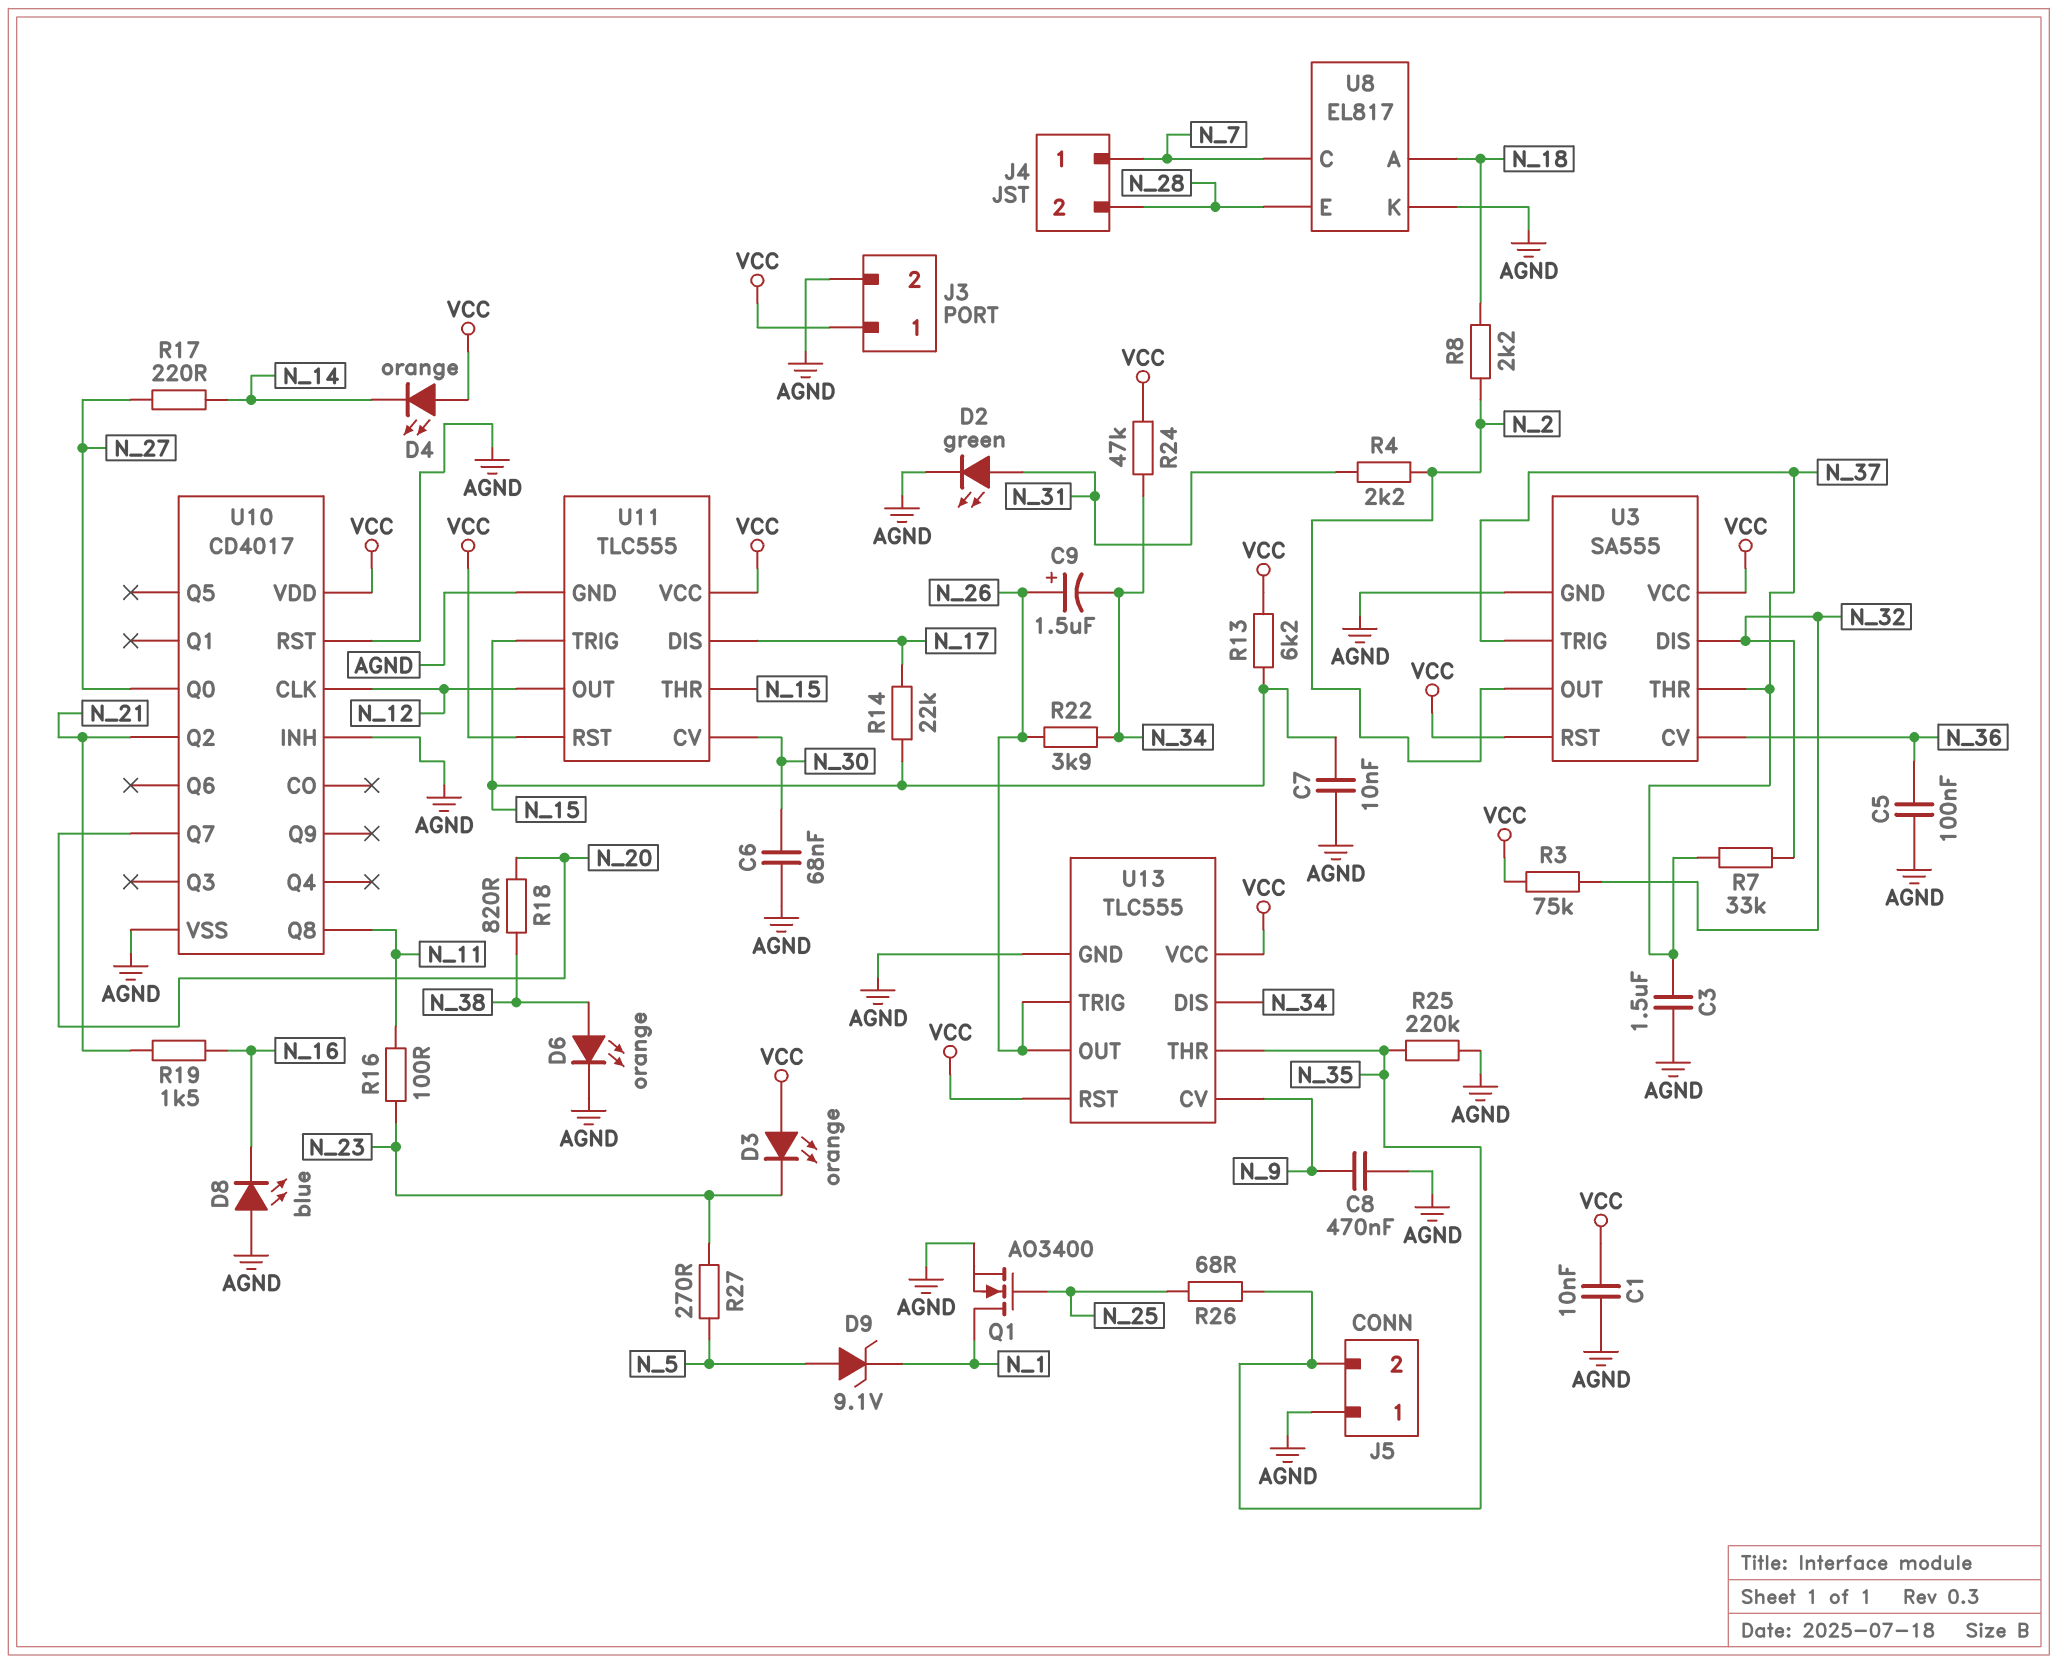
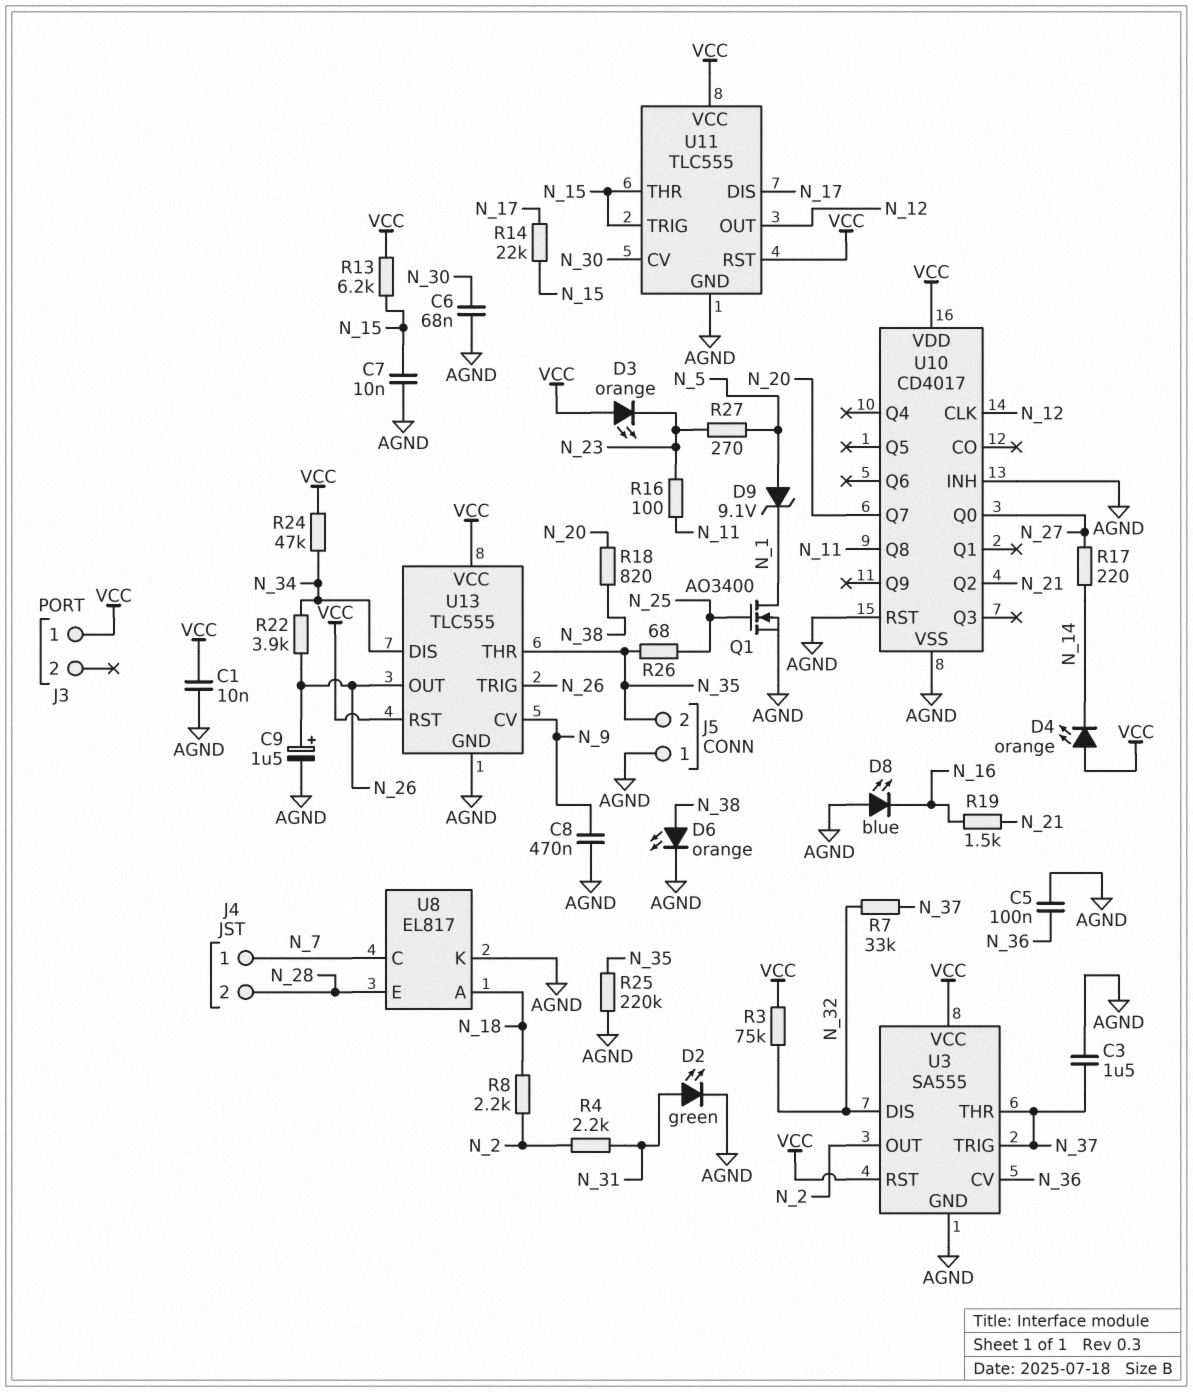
C9: 1.5uF (plus N_26, minus N_34) -> 1.5uF (plus N_26, minus AGND)
J3 pin 2: AGND -> none

